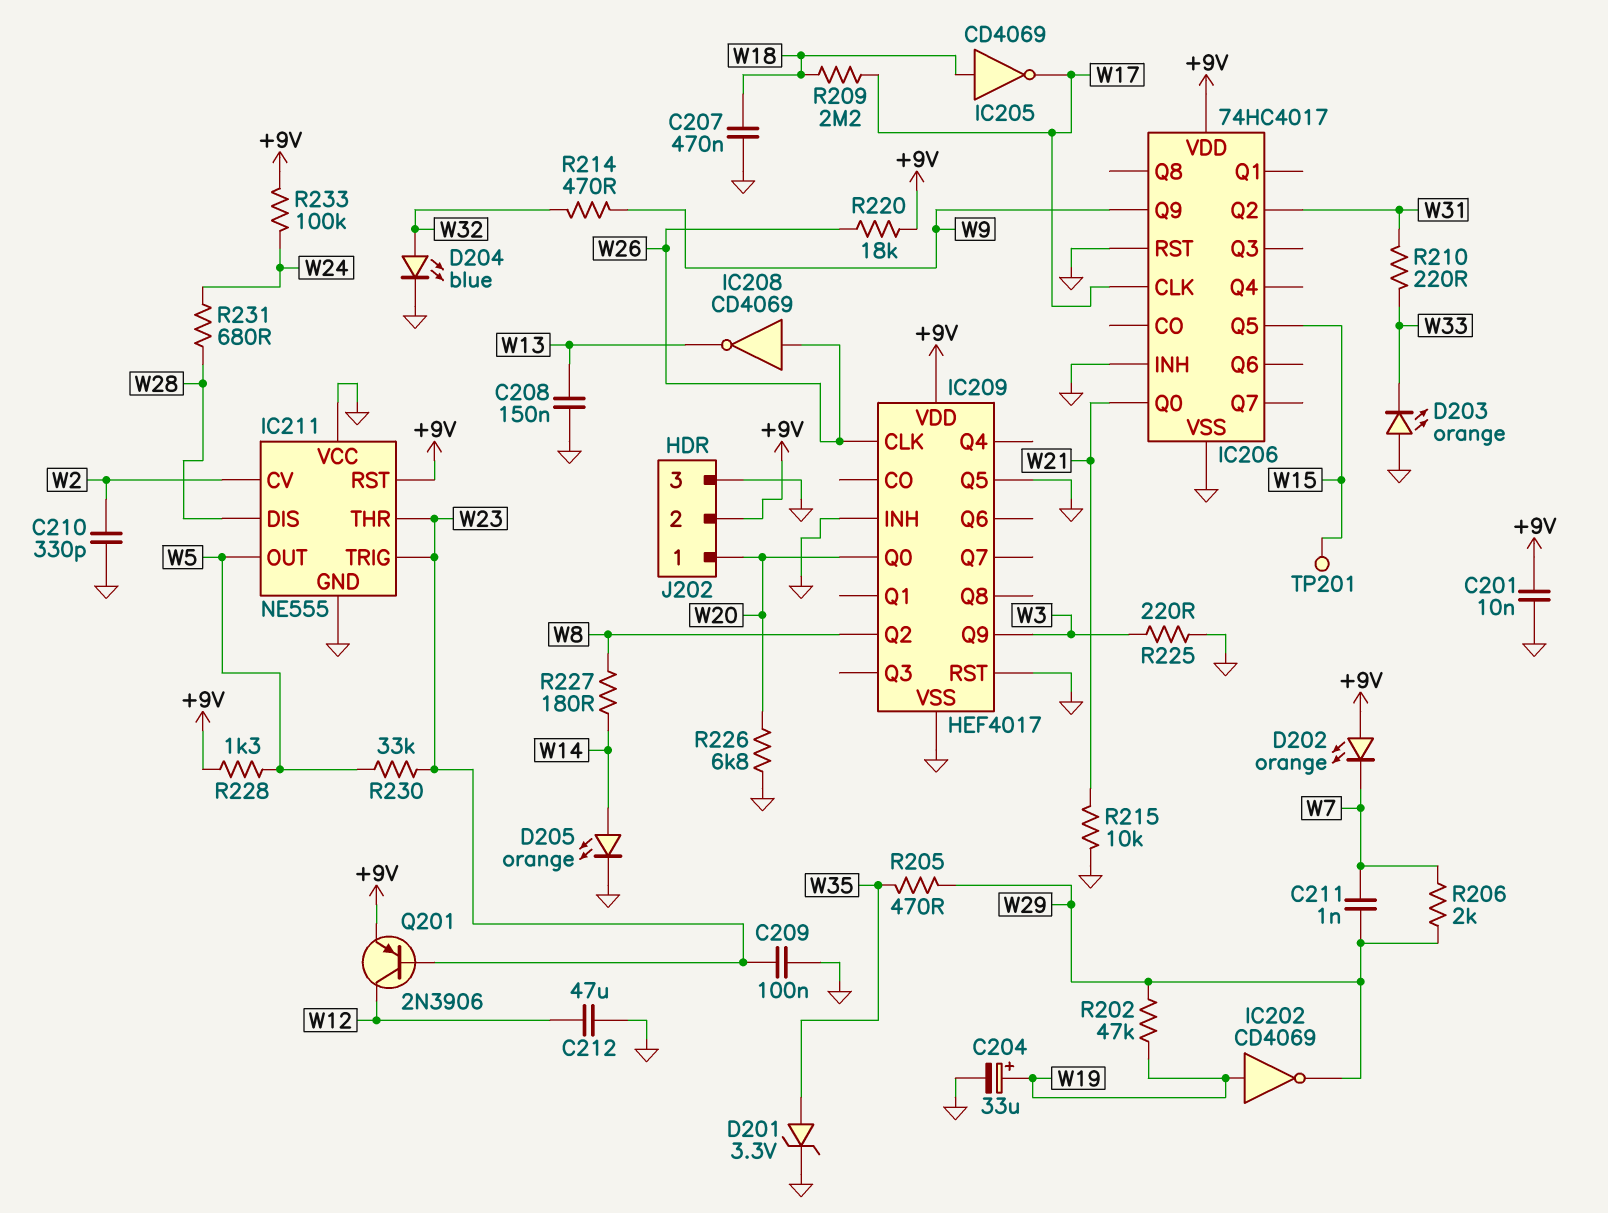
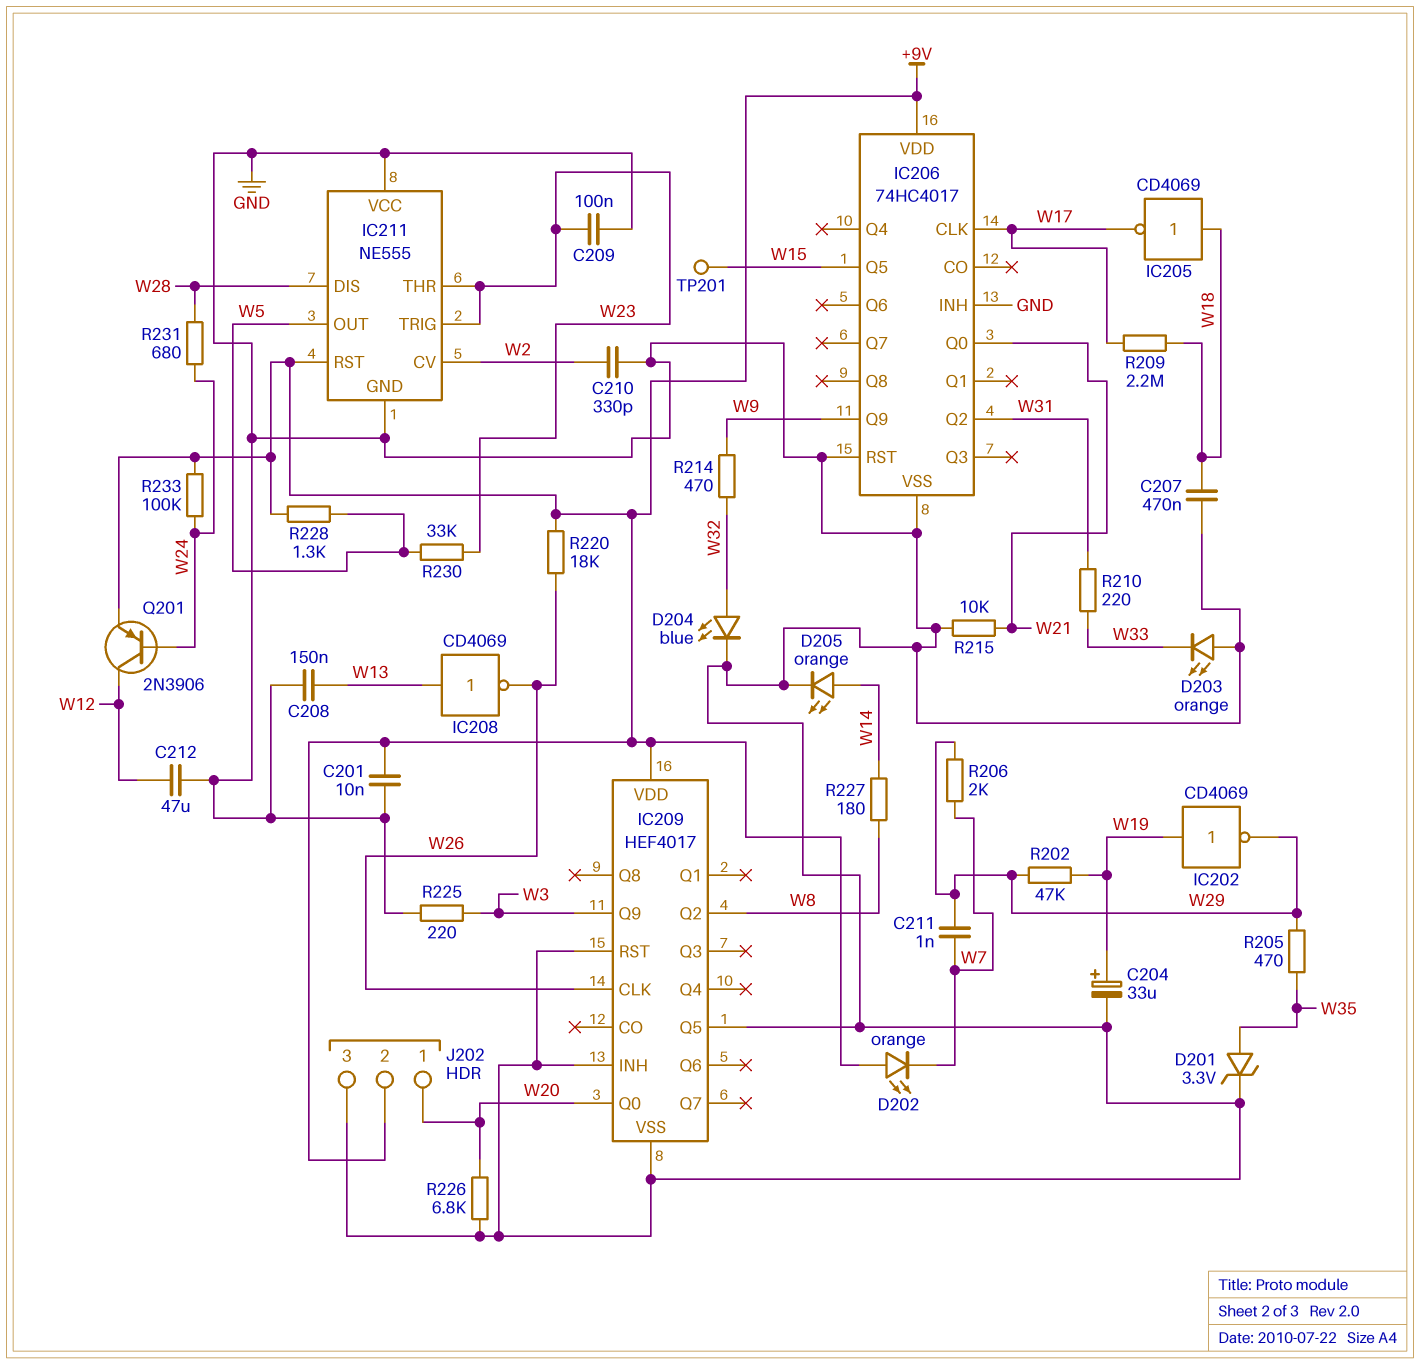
IC208: NOT CD4069 (in W26, out W13) -> NOT CD4069 (in W13, out W26)
Q201: PNP 2N3906 (B W23, C W12, E +9V) -> PNP 2N3906 (B W24, C W12, E +9V)

